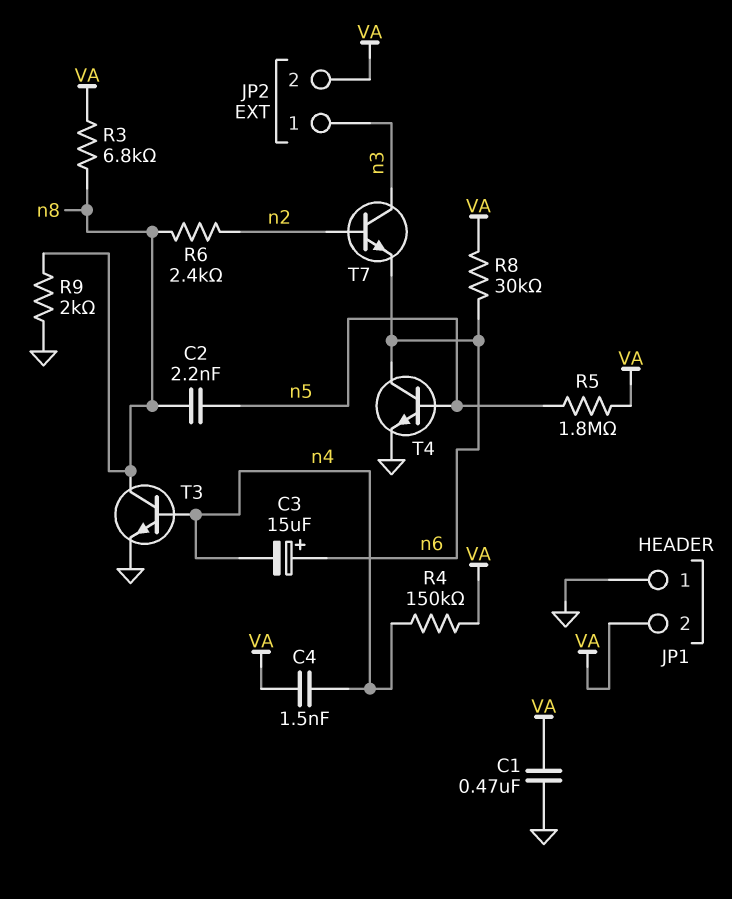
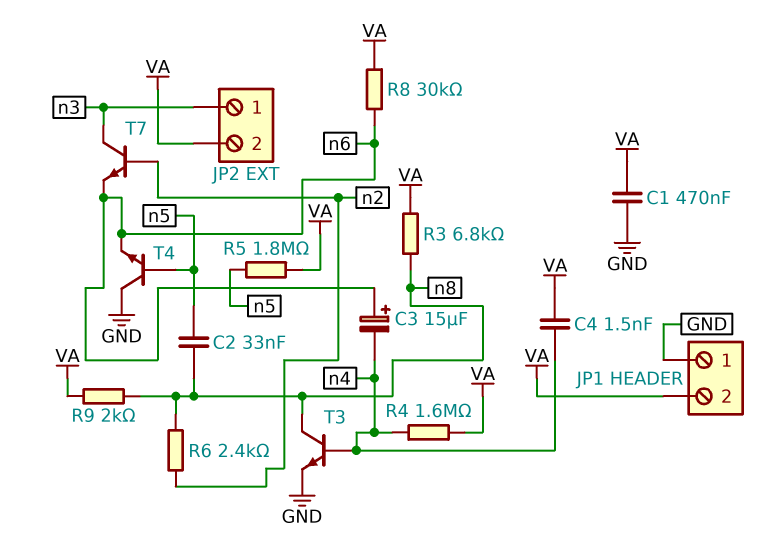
C2: 2.2nF (n5, n8) -> 33nF (n5, n8)
R4: 150k (VA, n4) -> 1.6M (VA, n4)
R9: 2k (GND, n8) -> 2k (VA, n8)
T4: NPN (B n5, C n6, E GND) -> NPN (B n5, C GND, E n6)

